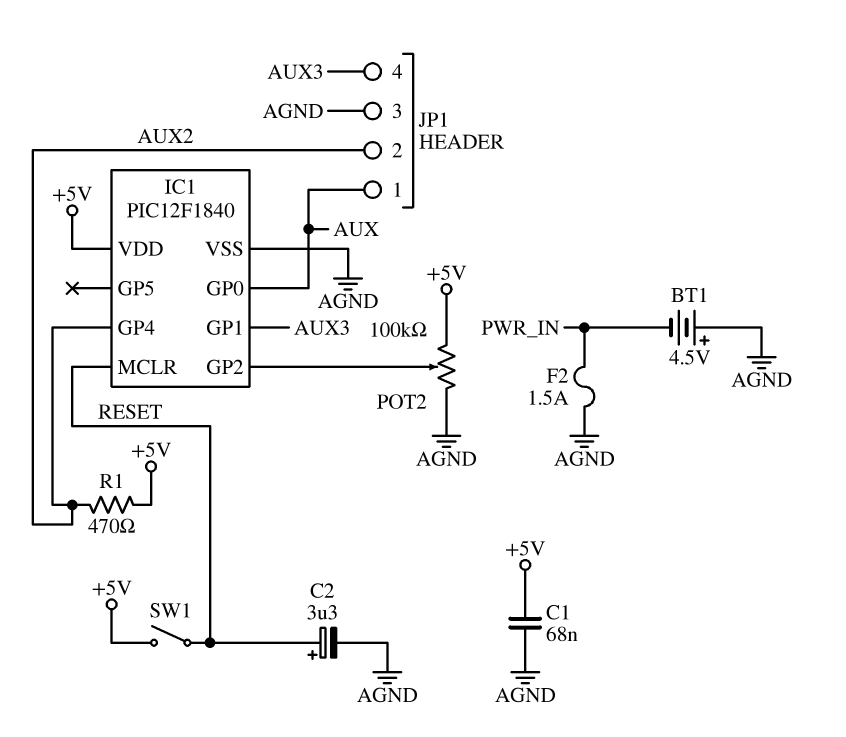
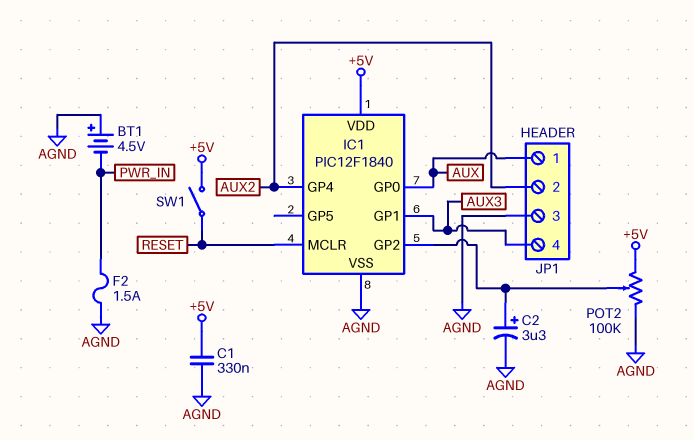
C1: 68nF (+5V, AGND) -> 330nF (+5V, AGND)
C2: 3.3uF (plus RESET, minus AGND) -> 3.3uF (plus IC1/GP2, minus AGND)
R1: 470 (+5V, AUX2) -> none

